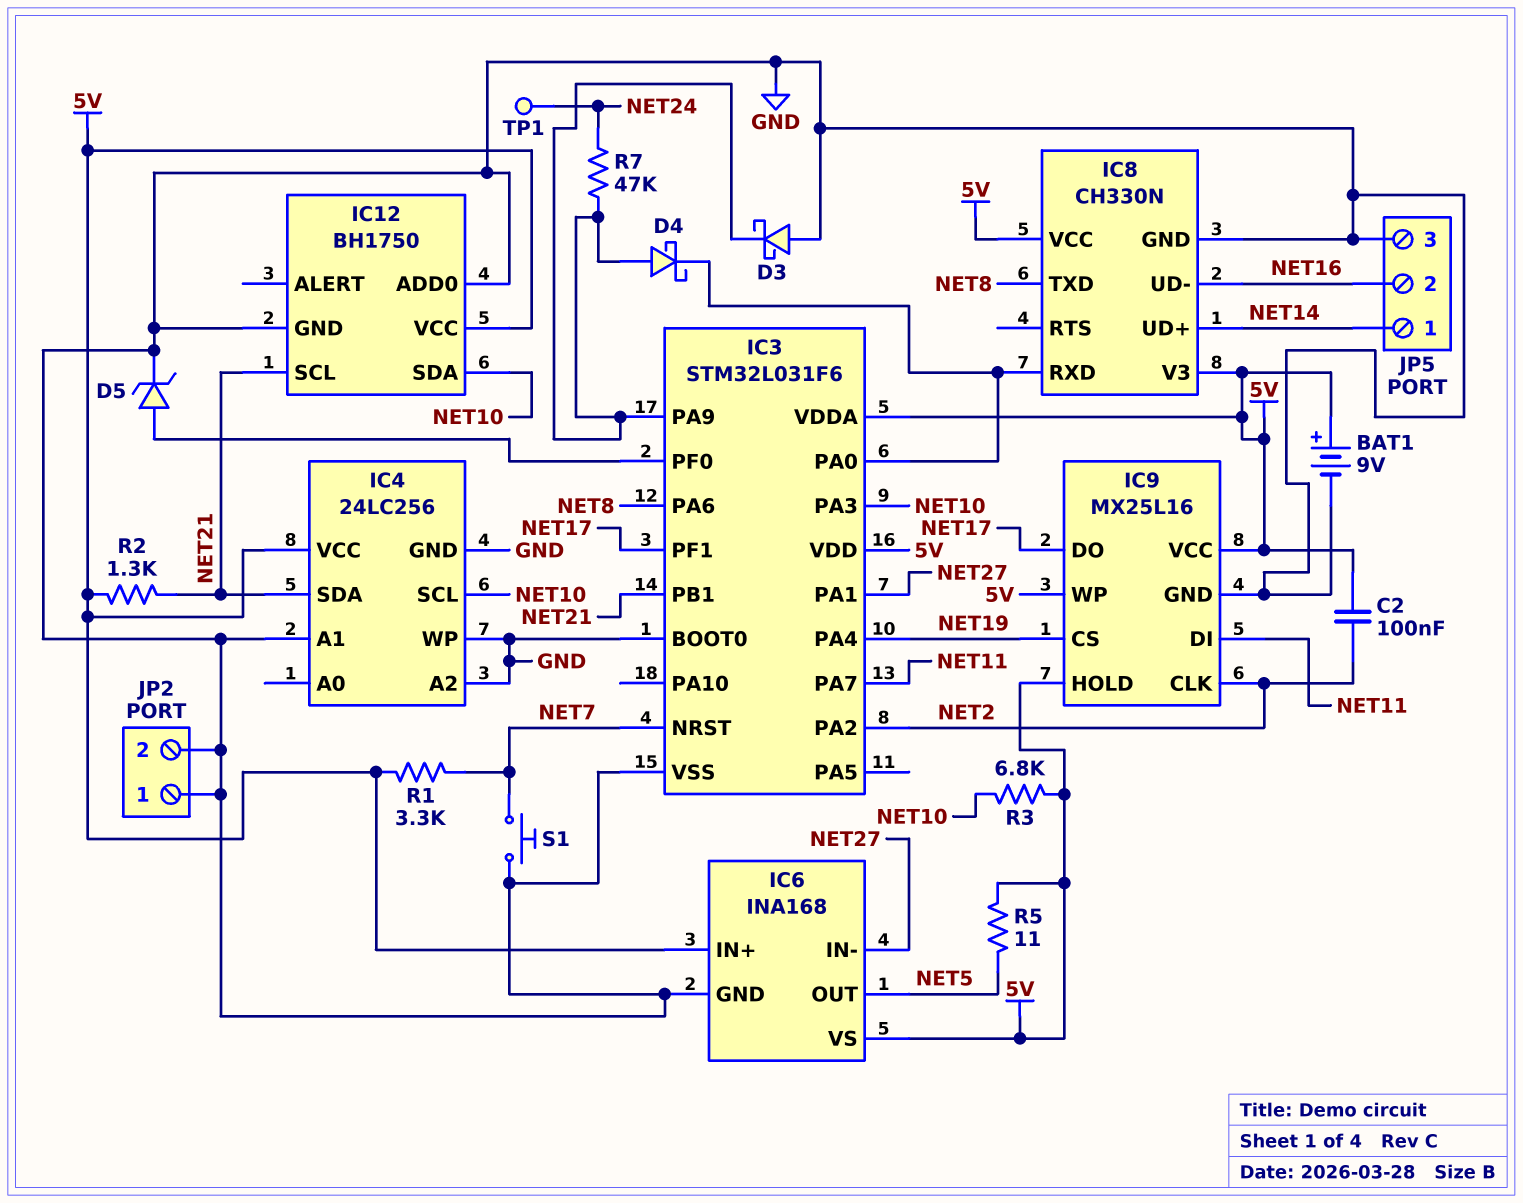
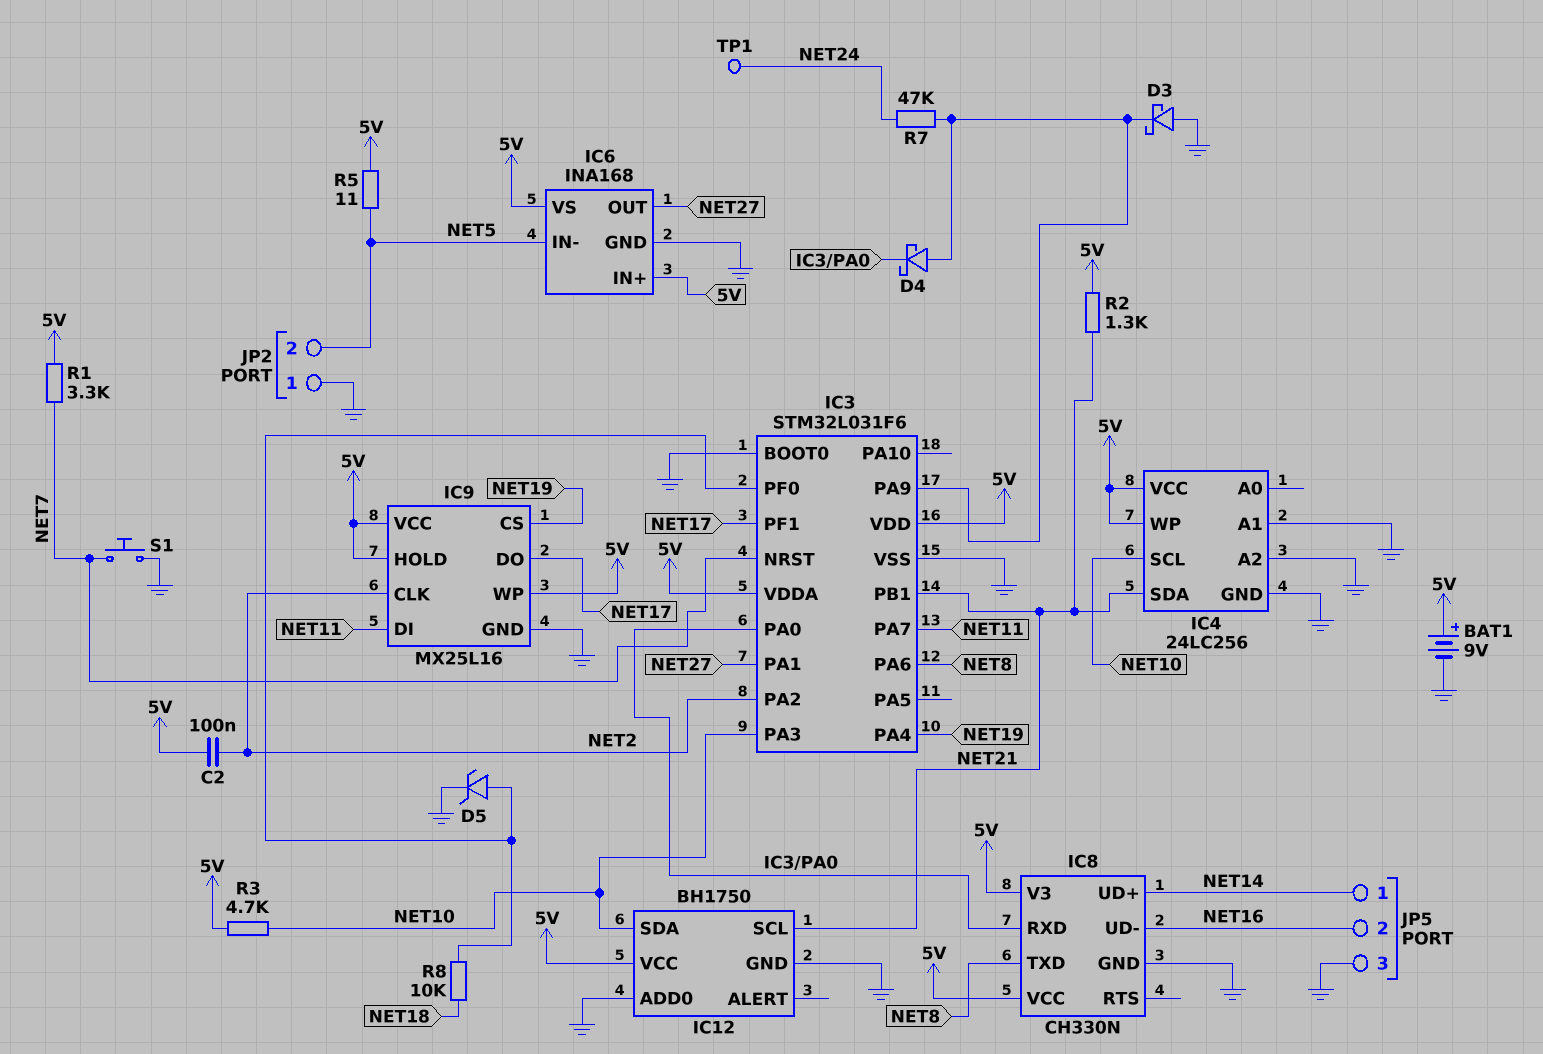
IC4 pin WP: GND -> 5V
IC6 pin IN-: NET27 -> NET5
IC6 pin OUT: NET5 -> NET27
JP2 pin 2: GND -> NET5
R3: 6.8k (5V, NET10) -> 4.7k (5V, NET10)
R8: none -> 10k (IC3/PF0, NET18)

